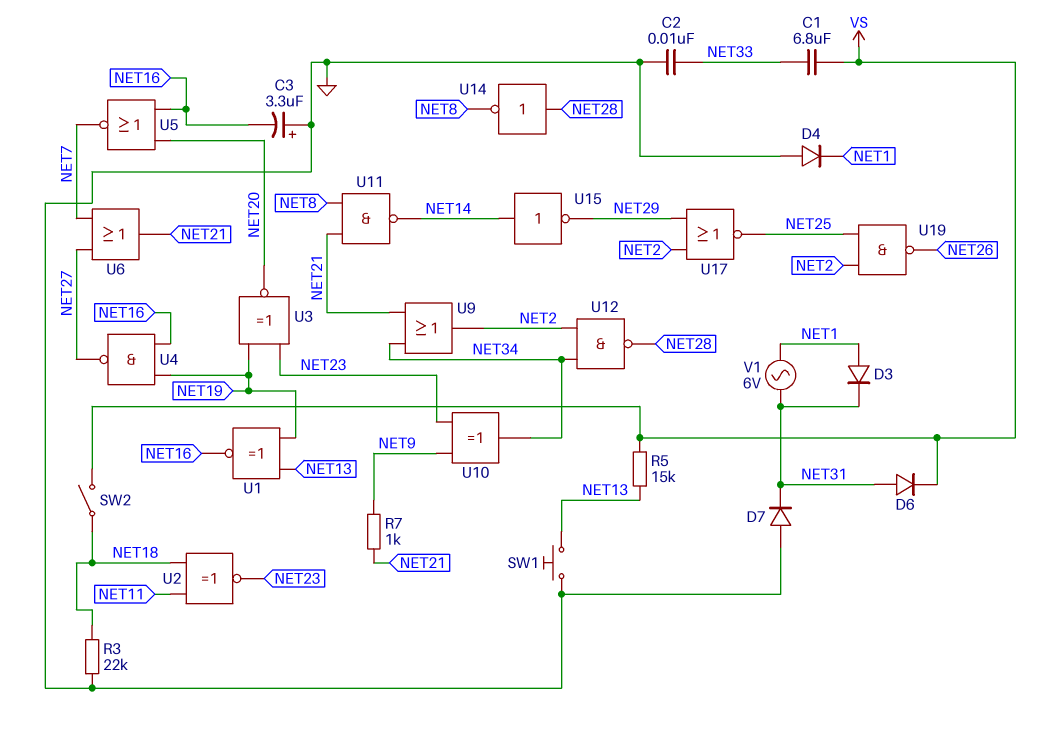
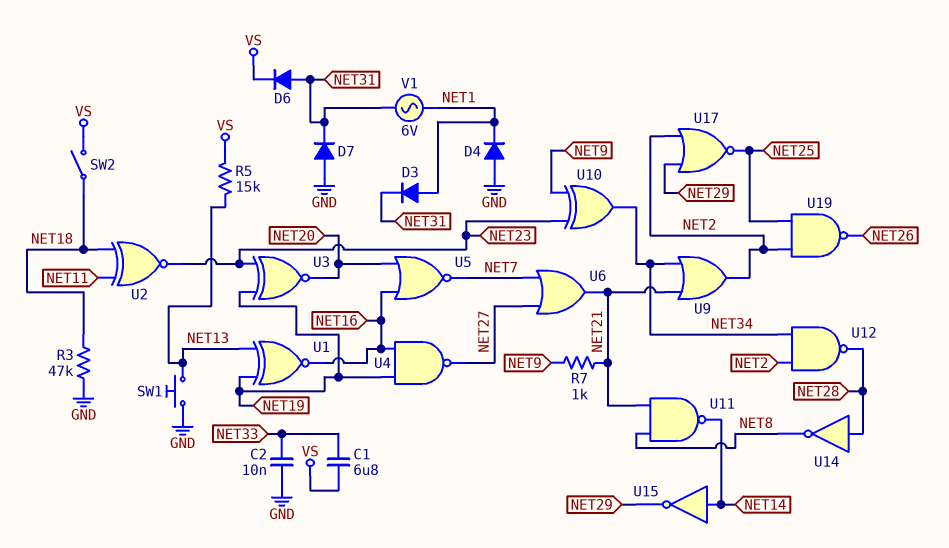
C3: 3.3uF (plus GND, minus NET16) -> none
R3: 22k (GND, NET18) -> 47k (GND, NET18)

